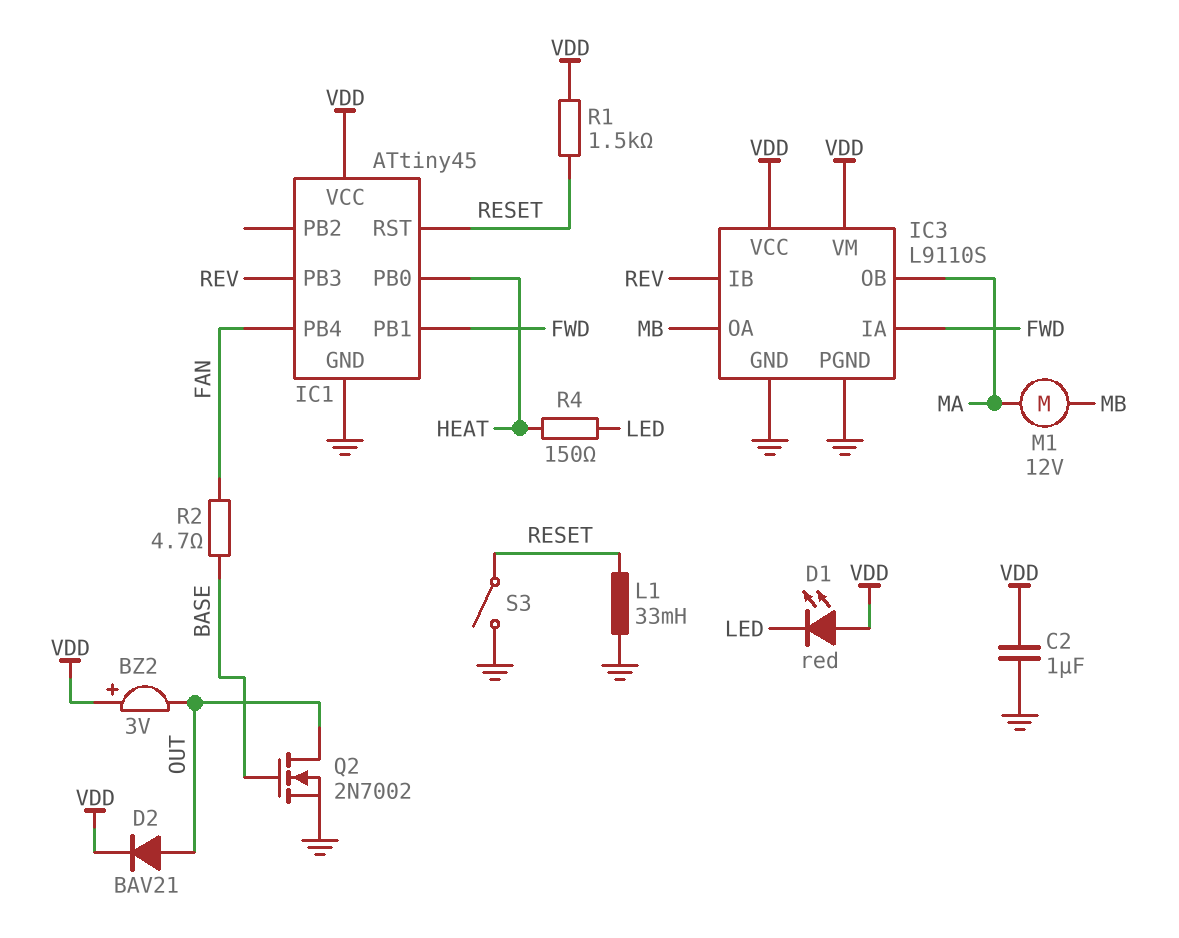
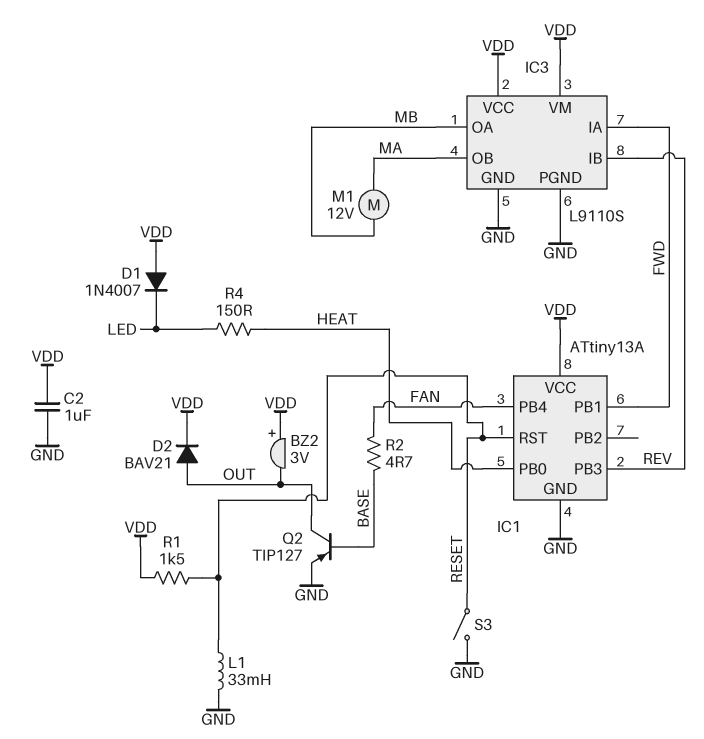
D1: LED red (A VDD, K LED) -> diode 1N4007 (A VDD, K LED)
IC1: ATtiny45 -> ATtiny13A
Q2: NMOS 2N7002 (G BASE, D OUT, S GND) -> PNP TIP127 (B BASE, C OUT, E GND)

